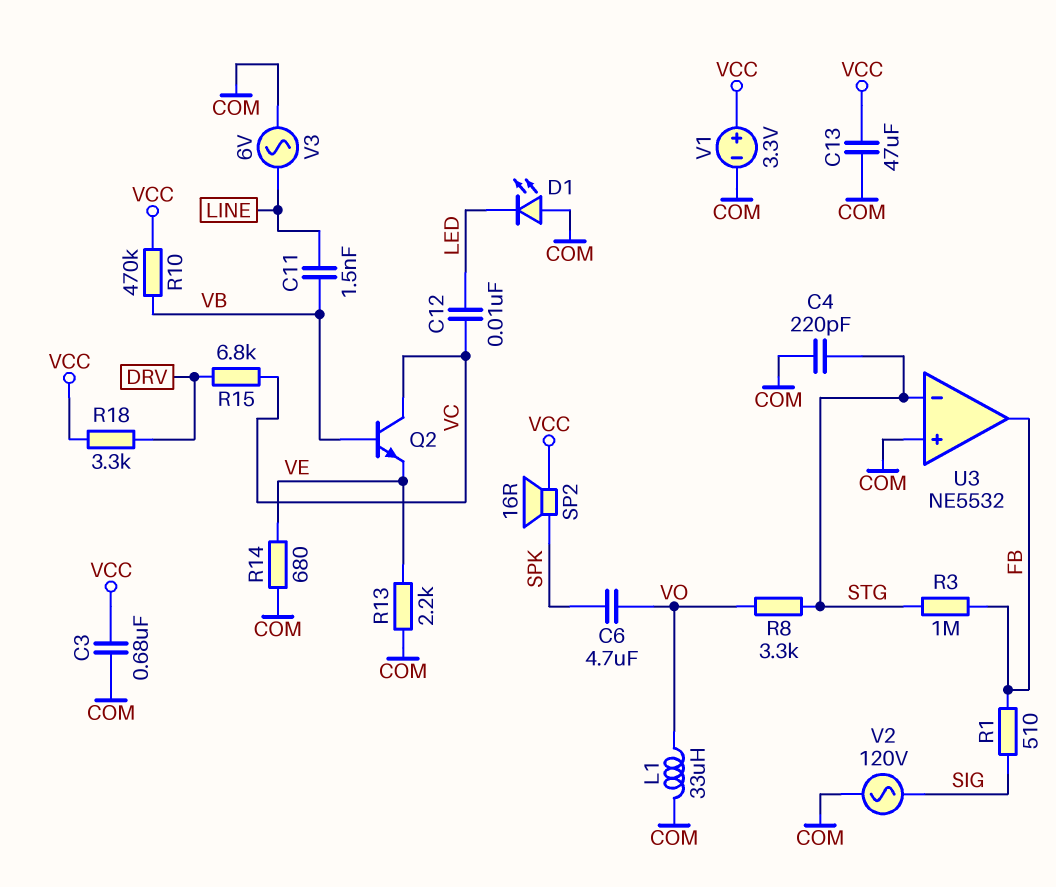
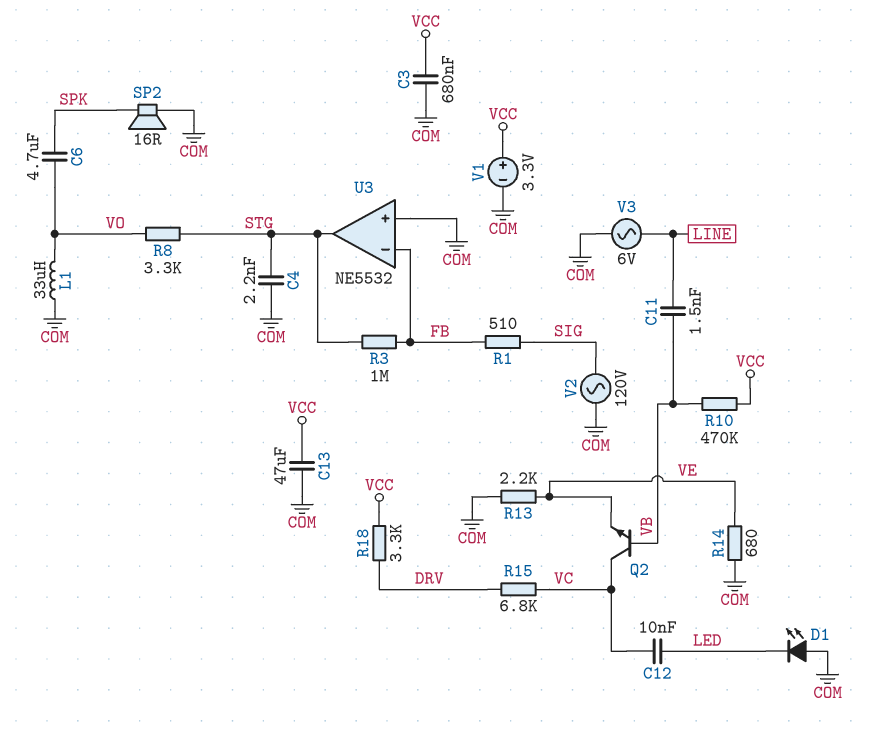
C4: 220pF (COM, STG) -> 2.2nF (COM, STG)
SP2: speaker 16R (SPK, VCC) -> speaker 16R (COM, SPK)
U3 pin in-: STG -> FB
U3 pin out: FB -> STG

